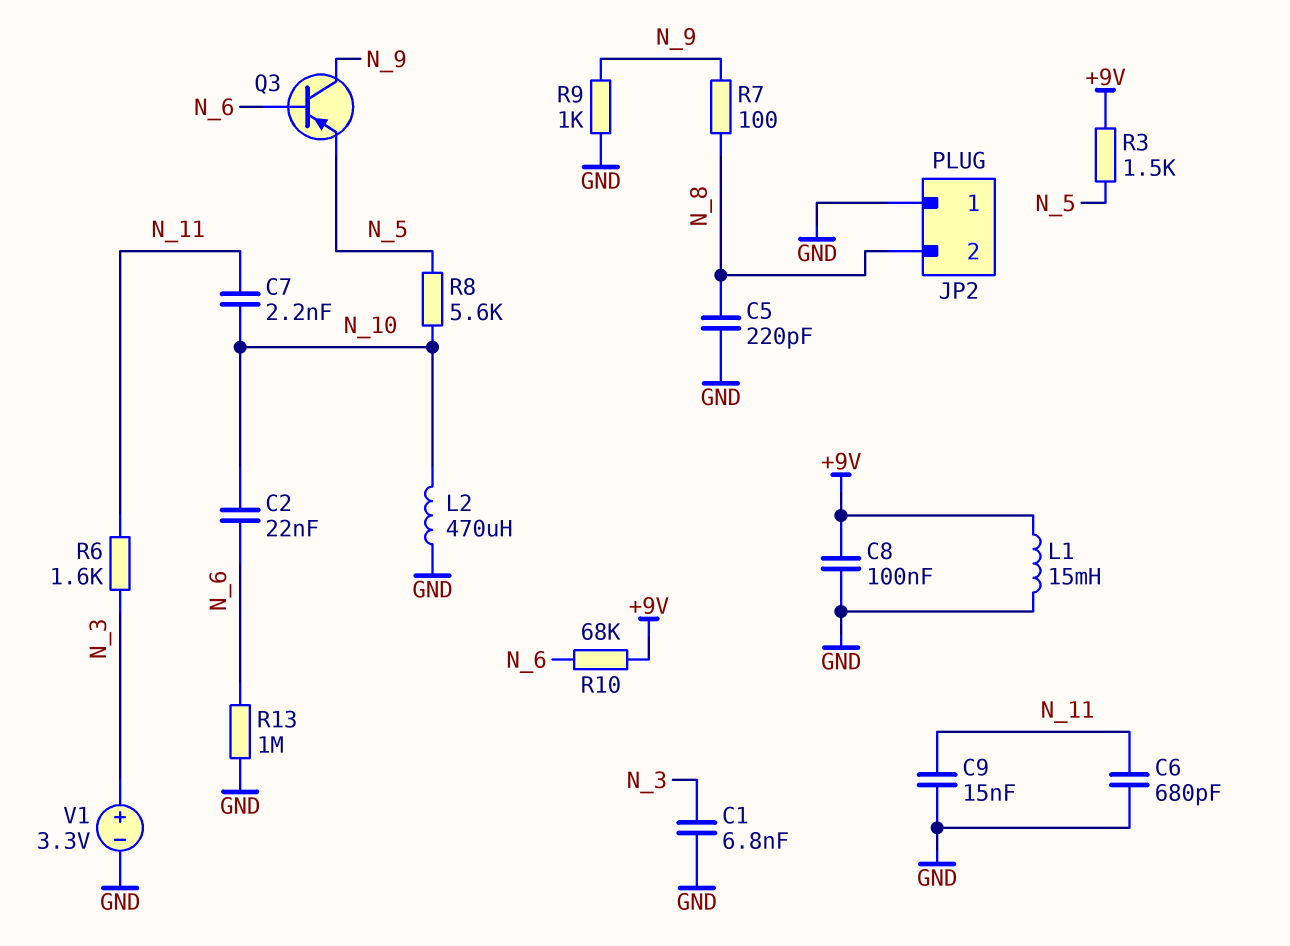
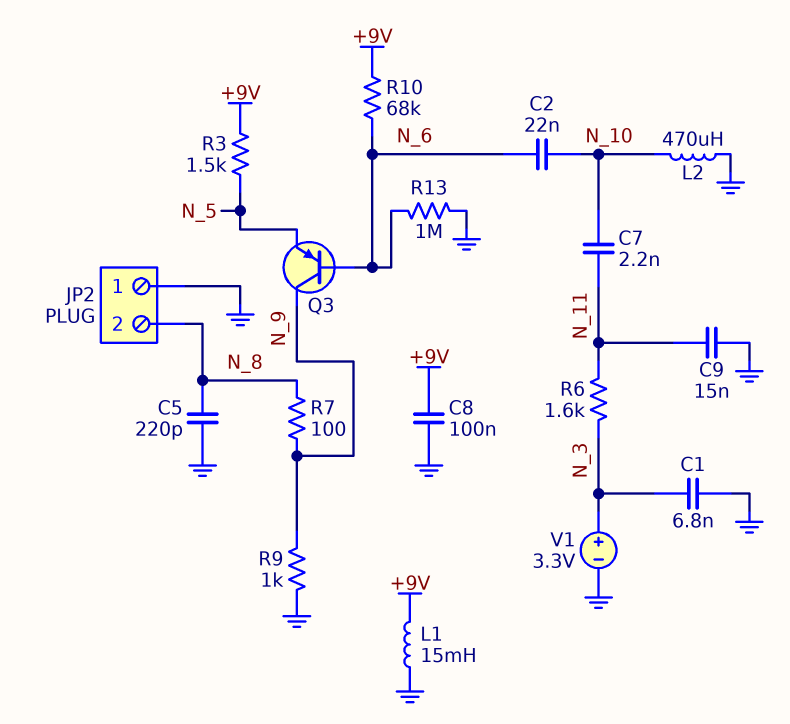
C6: 680pF (GND, N_11) -> none
R8: 5.6k (N_5, N_10) -> none

